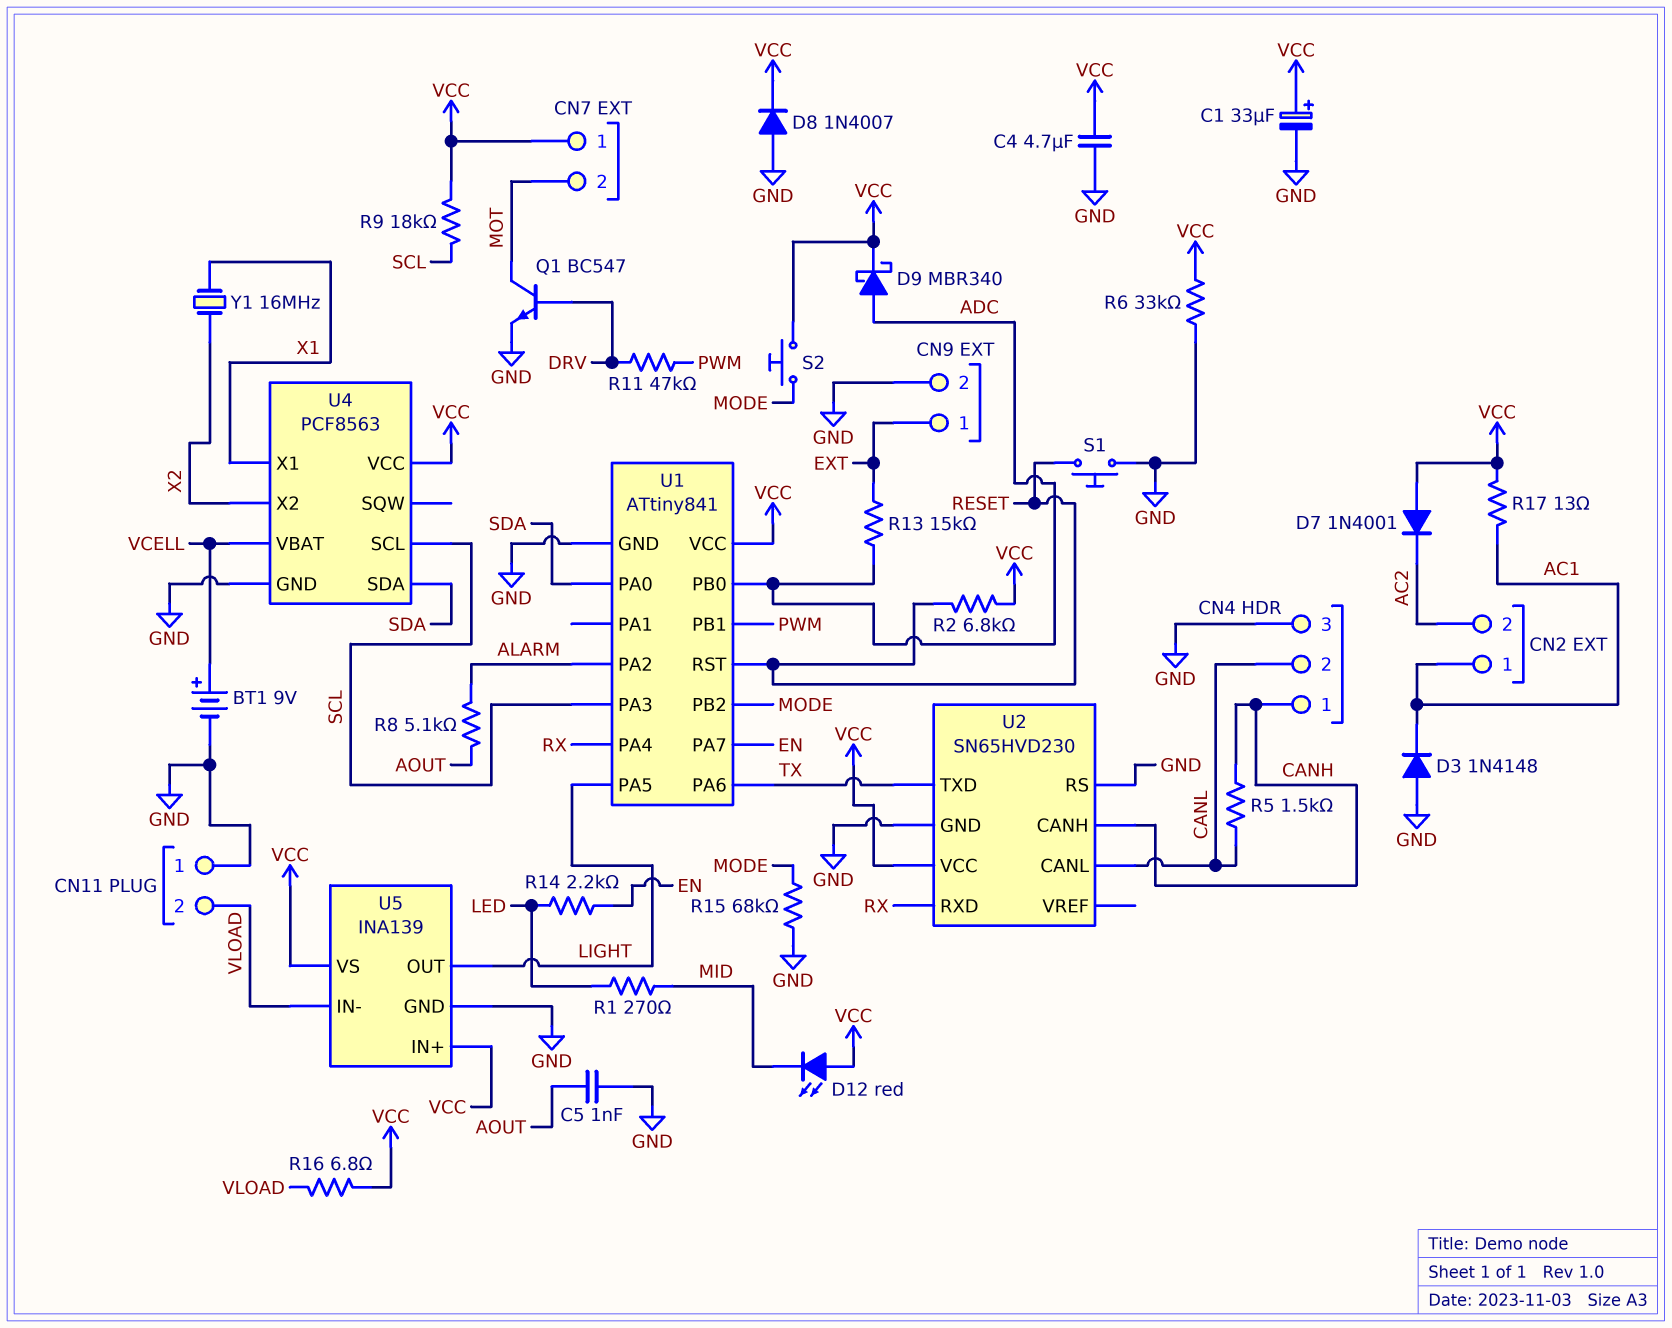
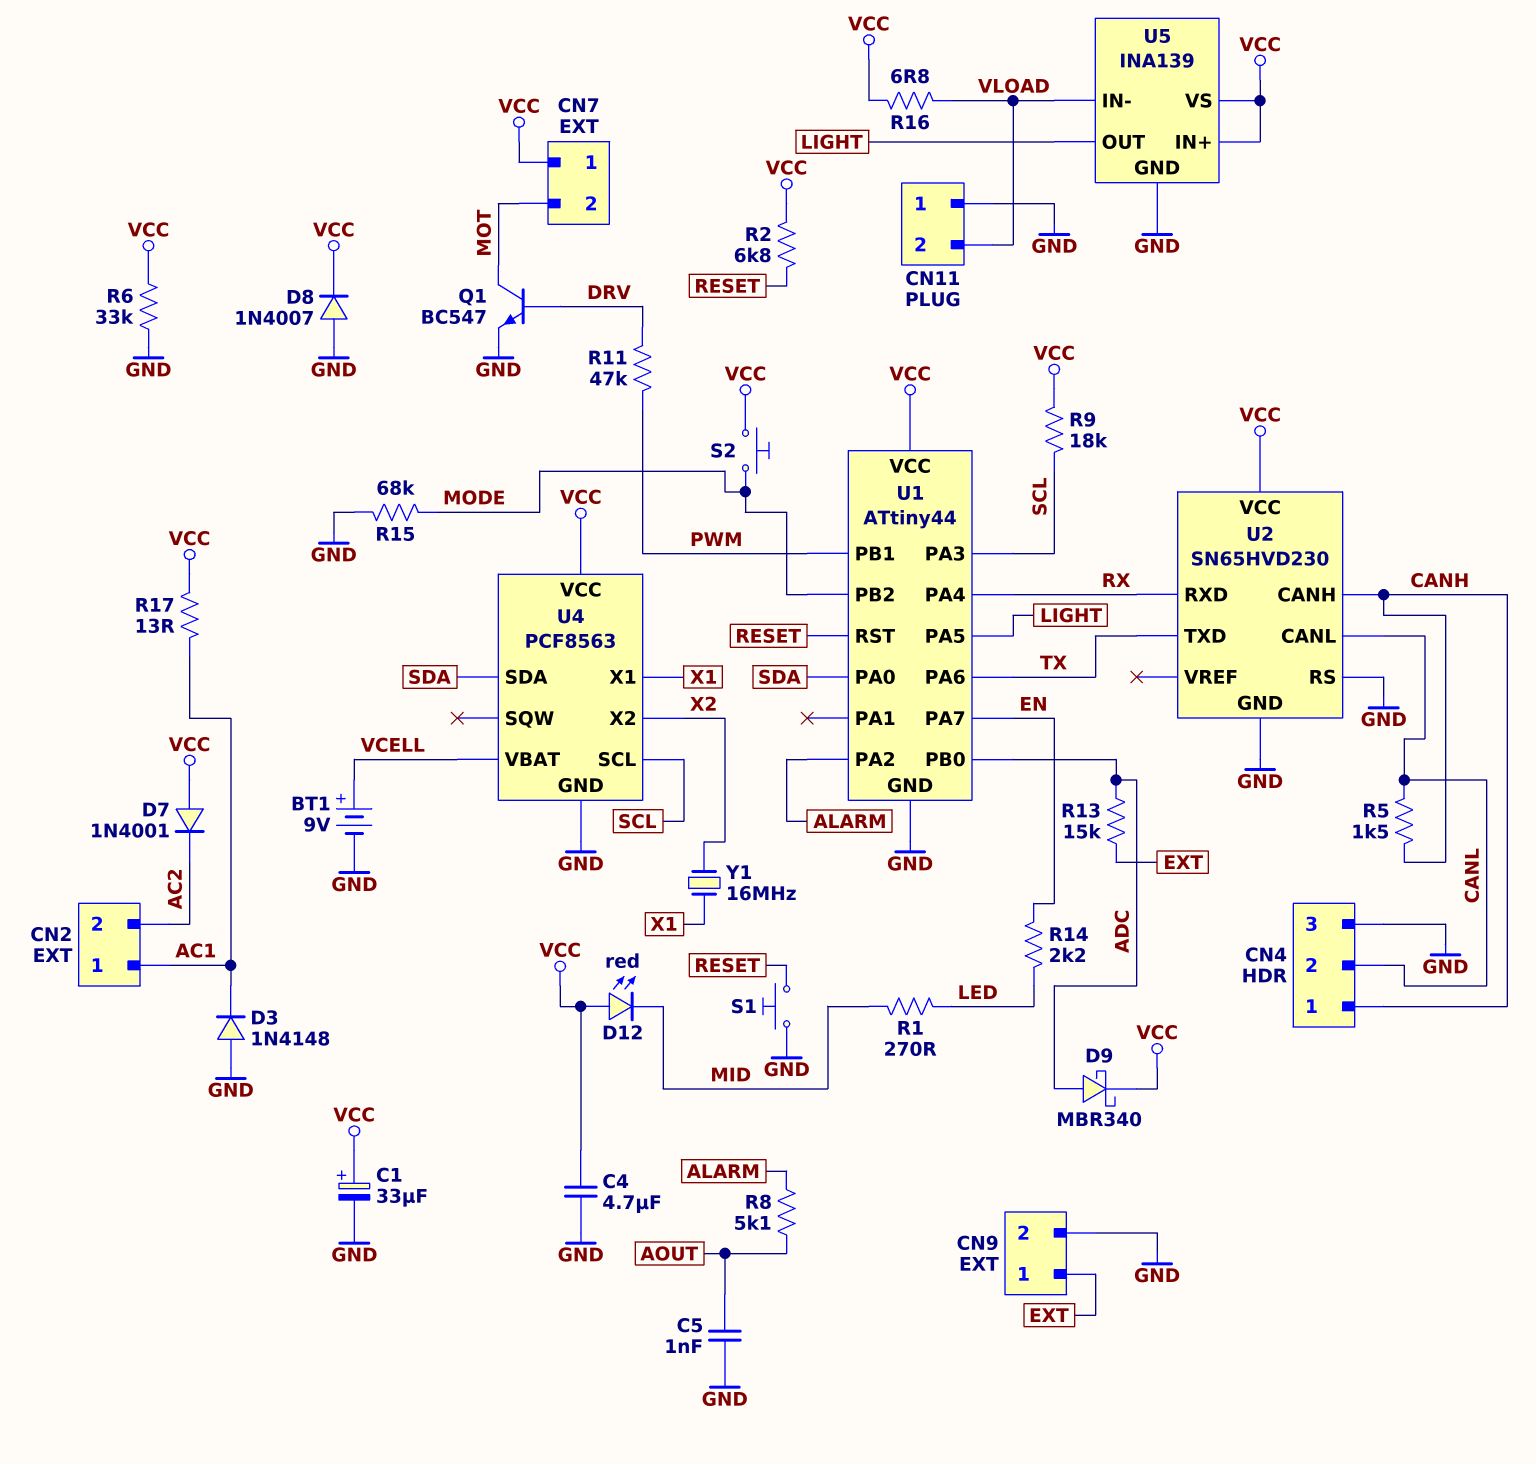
U1: ATtiny841 -> ATtiny44

